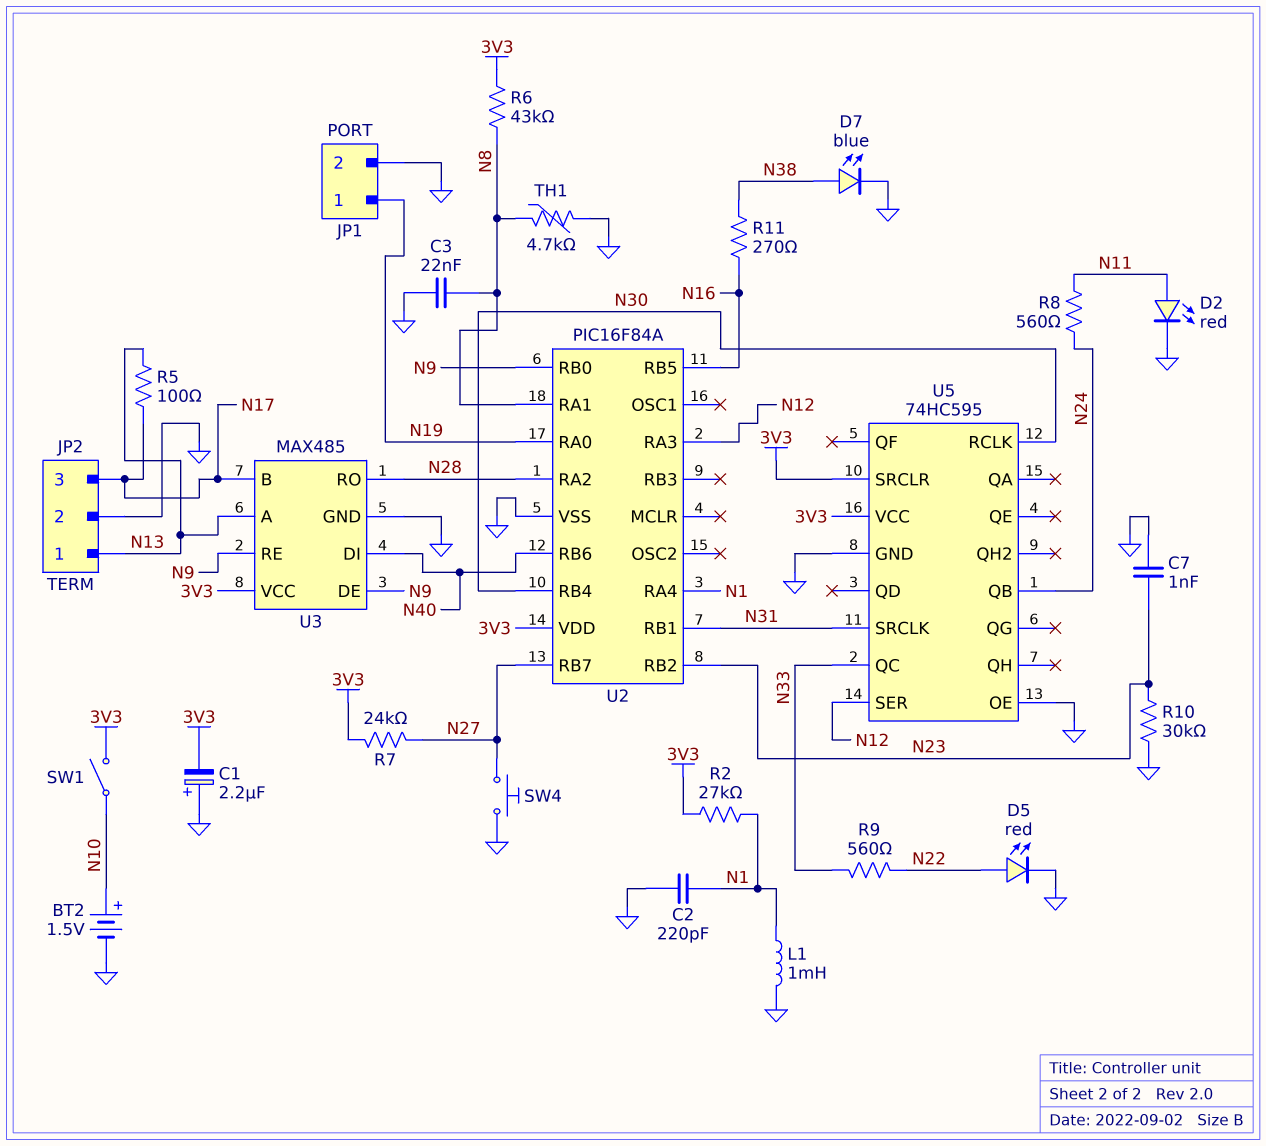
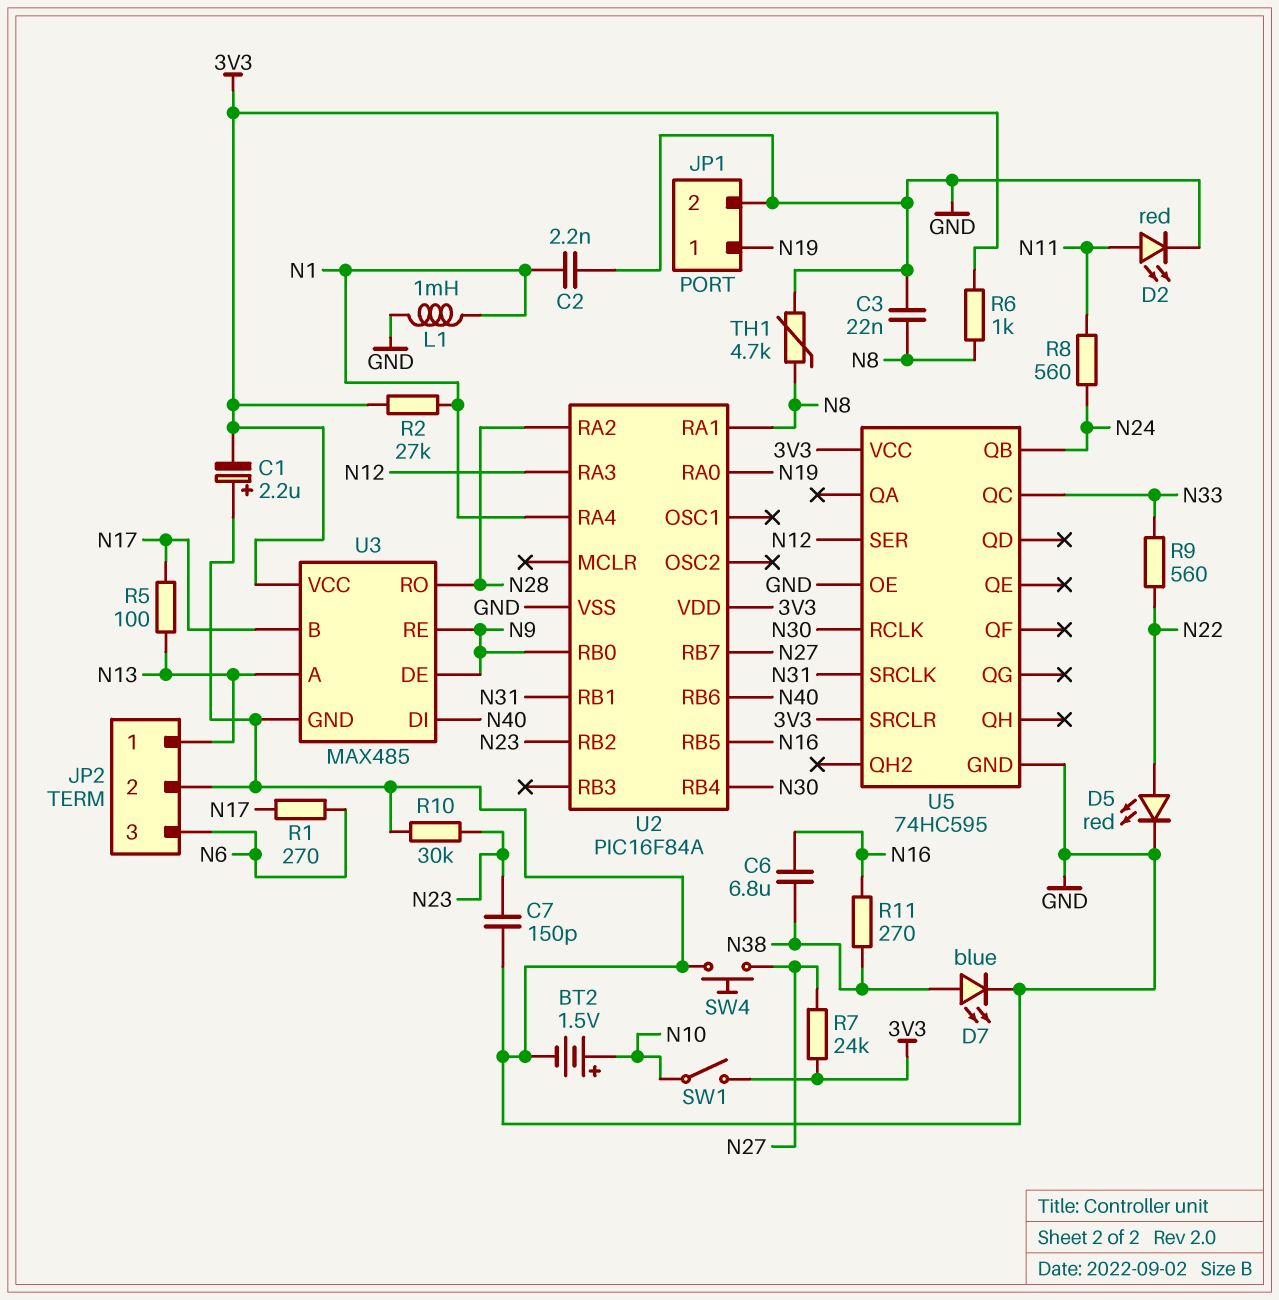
C2: 220pF (GND, N1) -> 2.2nF (GND, N1)
C6: none -> 6.8uF (N16, N38)
C7: 1nF (GND, N23) -> 150pF (GND, N23)
JP2 pin 3: N17 -> N6
R1: none -> 270 (N6, N17)
R6: 43k (3V3, N8) -> 1k (3V3, N8)

